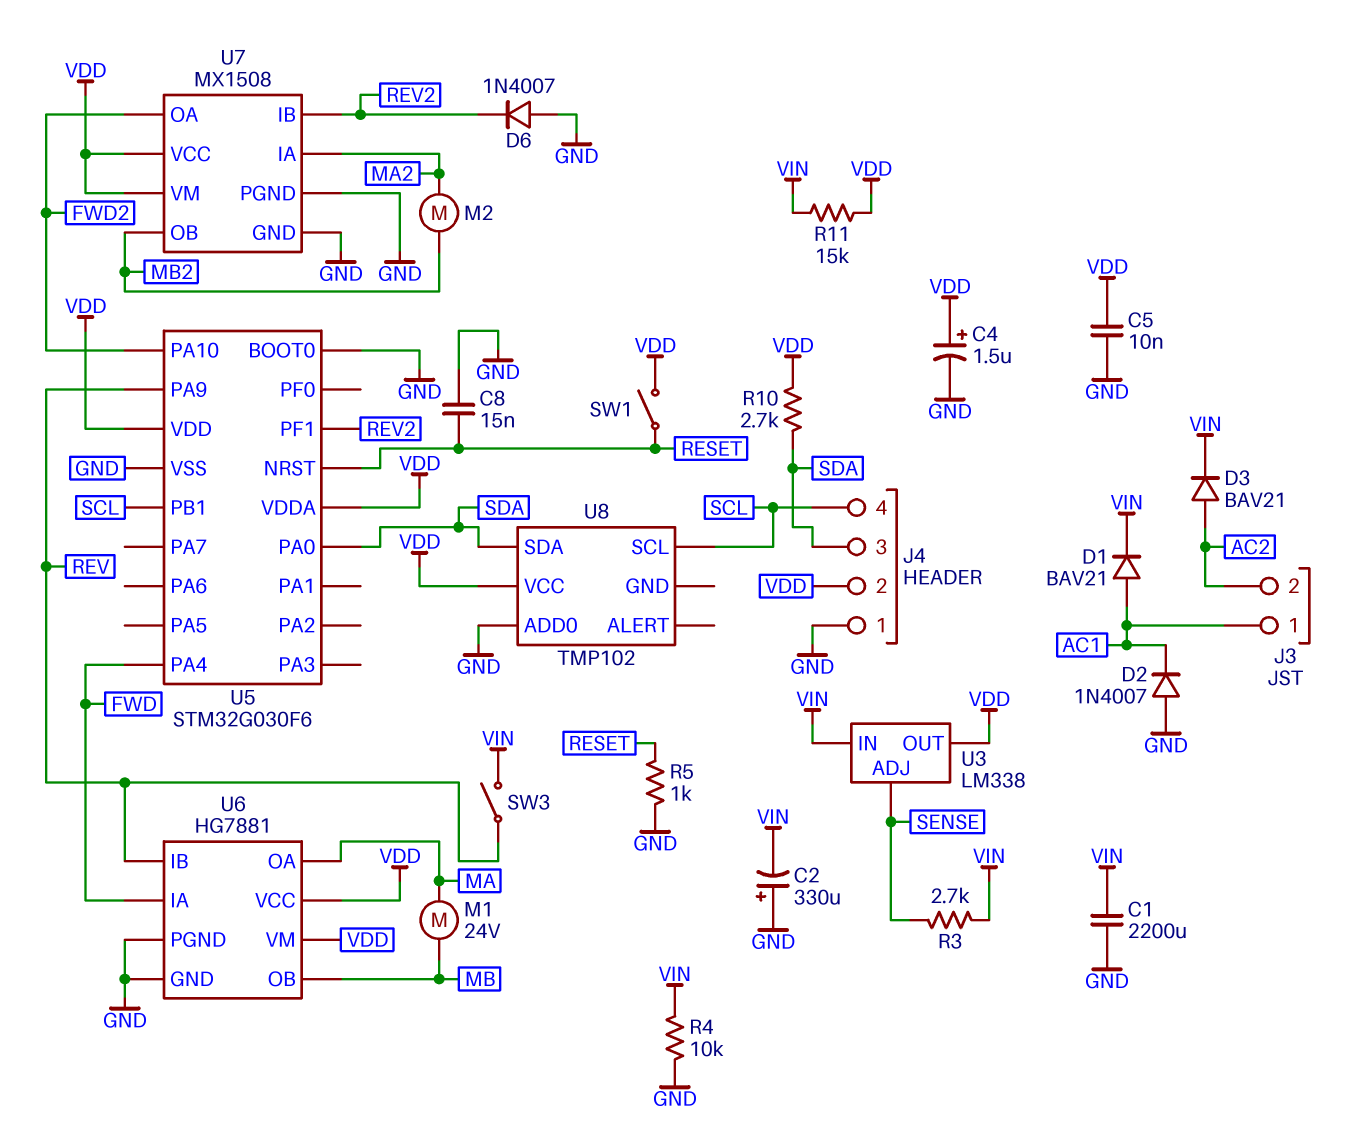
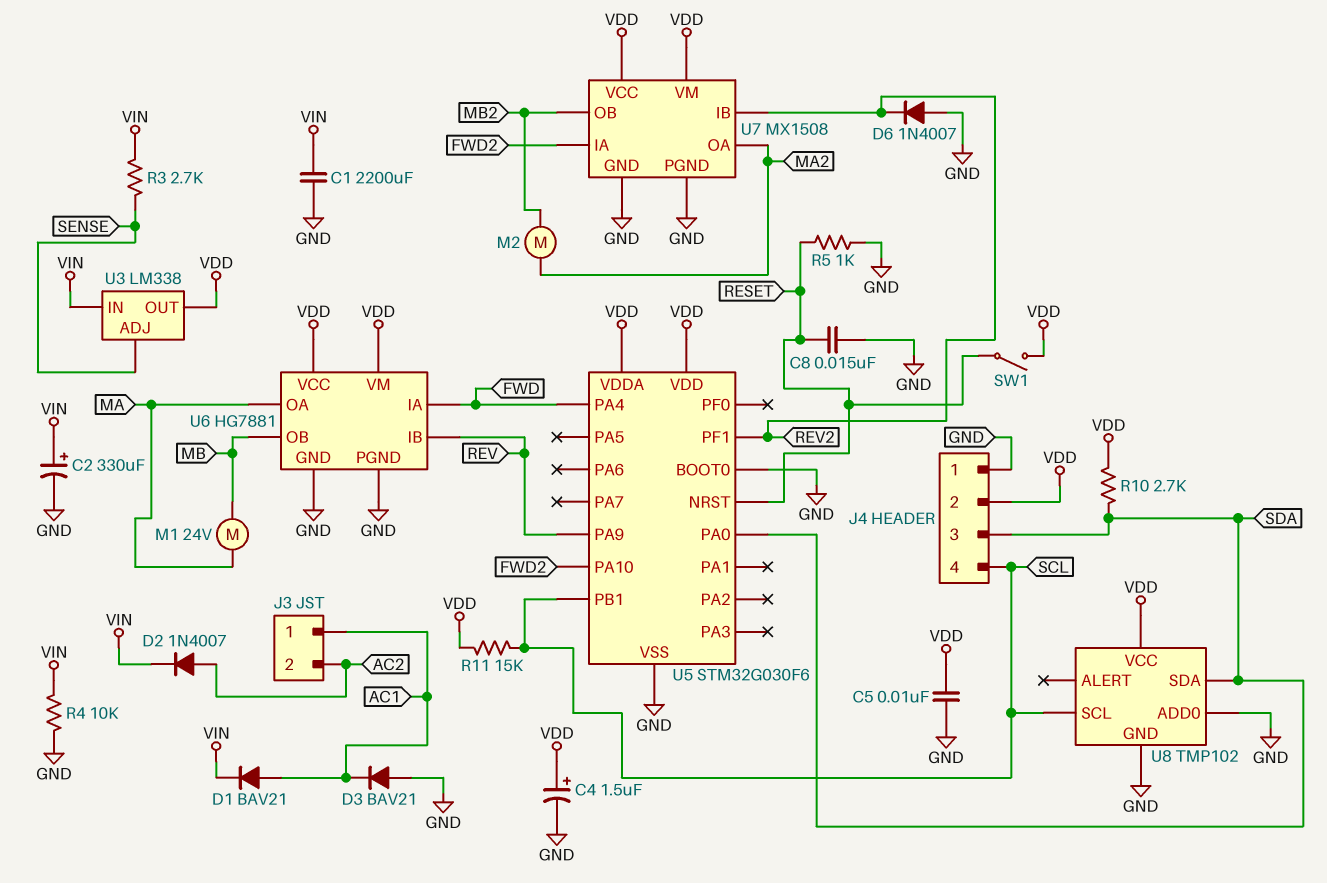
C2: 330uF (plus GND, minus VIN) -> 330uF (plus VIN, minus GND)
D2: diode 1N4007 (A GND, K AC1) -> diode 1N4007 (A AC2, K VIN)
D3: diode BAV21 (A AC2, K VIN) -> diode BAV21 (A GND, K AC1)
R11: 15k (VDD, VIN) -> 15k (SCL, VDD)
SW3: switch (REV, VIN) -> none
U7 pin IA: MA2 -> FWD2
U7 pin OA: FWD2 -> MA2
U8 pin GND: none -> GND

